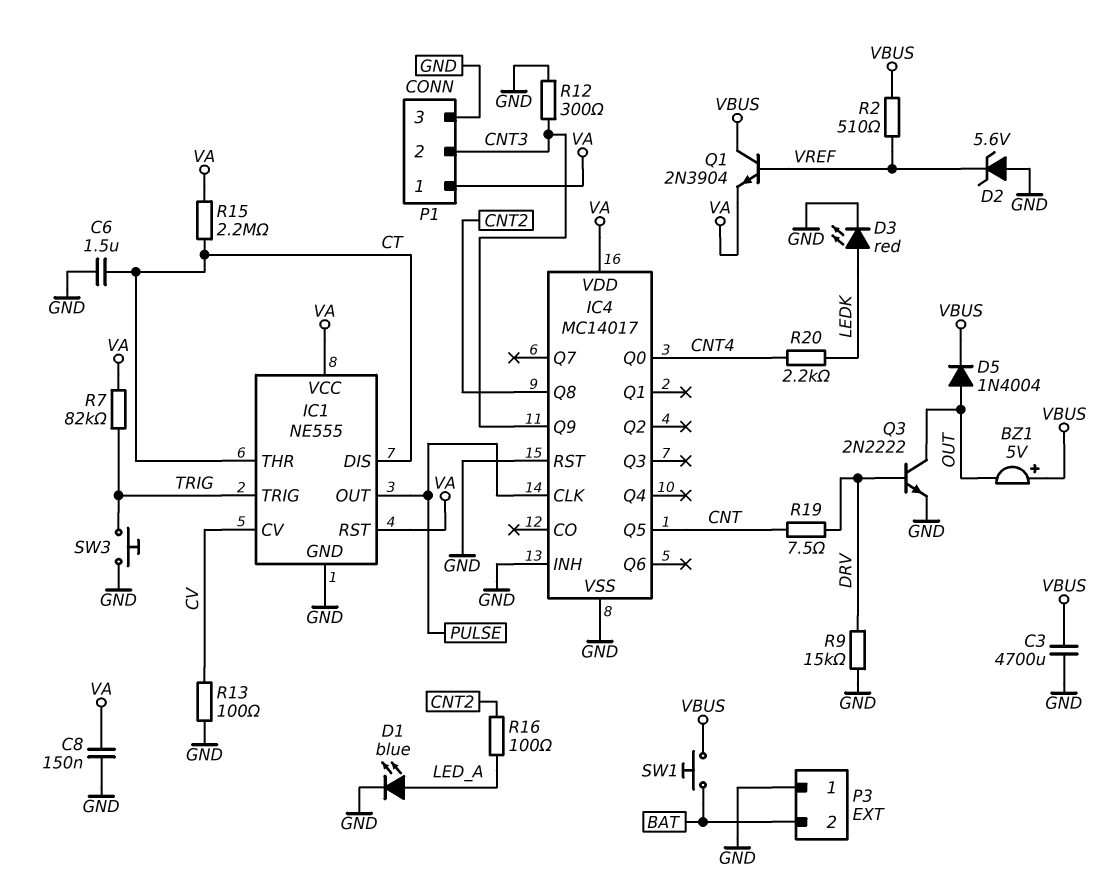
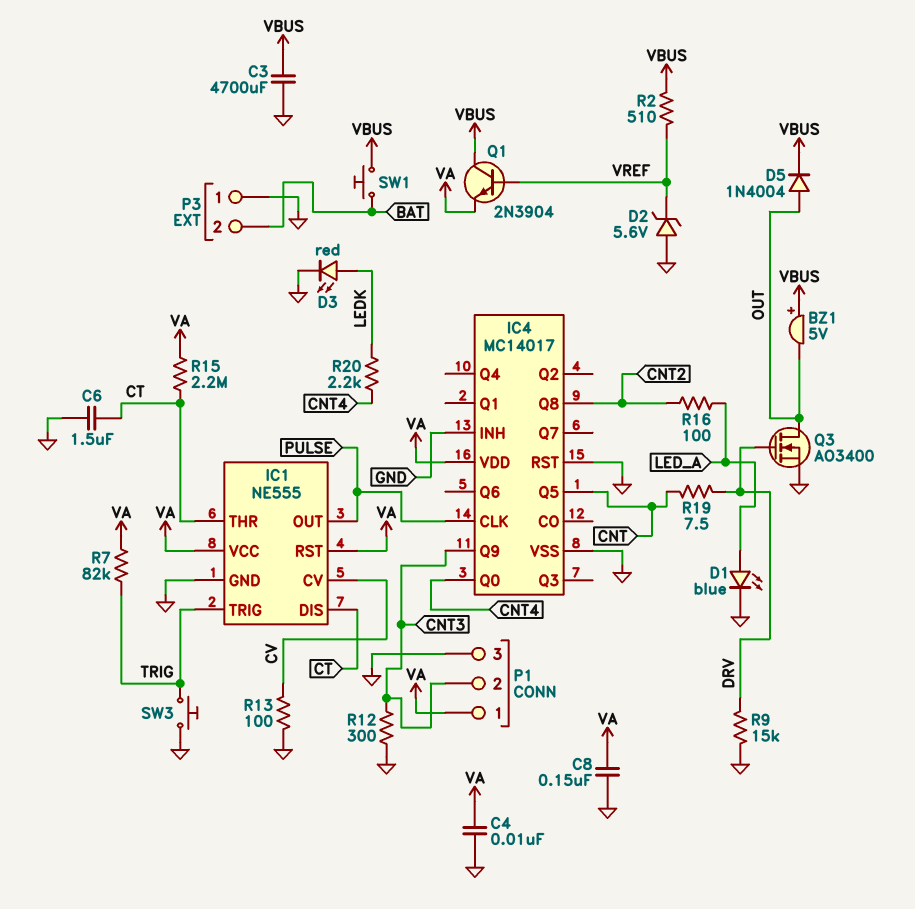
C4: none -> 10nF (GND, VA)
Q3: NPN 2N2222 (B DRV, C OUT, E GND) -> NMOS AO3400 (G DRV, D OUT, S GND)

